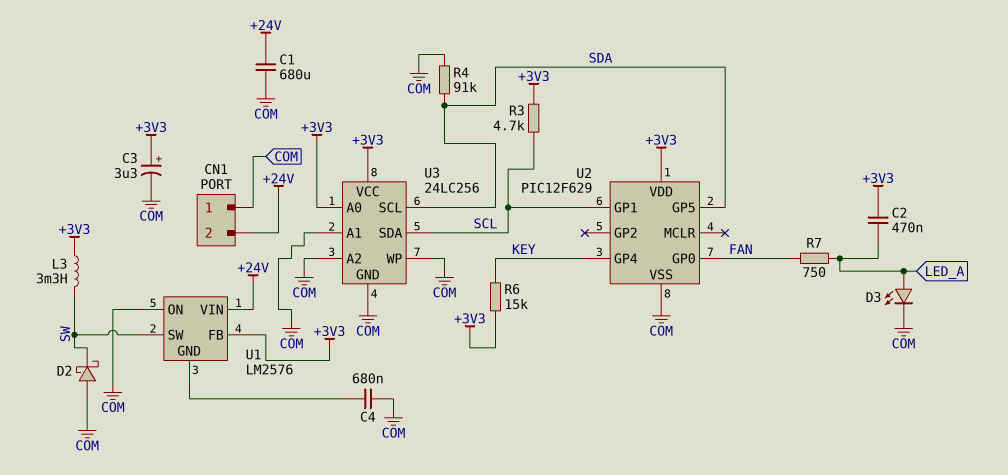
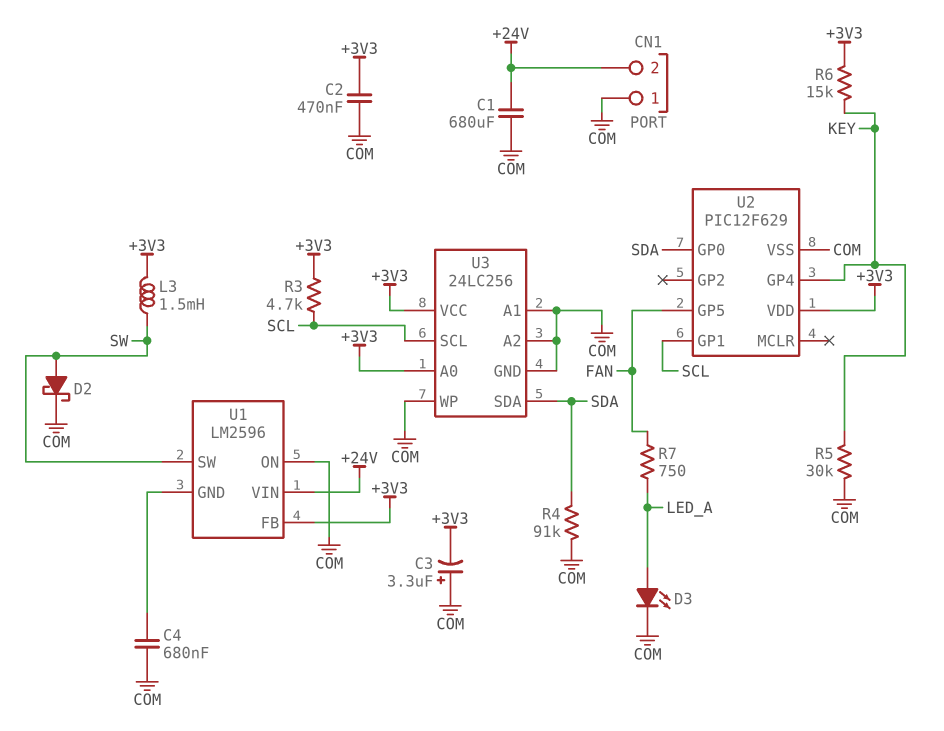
C2: 470nF (+3V3, LED_A) -> 470nF (+3V3, COM)
C3: 3.3uF (plus +3V3, minus COM) -> 3.3uF (plus COM, minus +3V3)
D2: schottky (A COM, K SW) -> schottky (A SW, K COM)
L3: 3.3mH (+3V3, SW) -> 1.5mH (+3V3, SW)
R5: none -> 30k (COM, KEY)
U1: LM2576 -> LM2596
U2 pin GP0: FAN -> SDA
U2 pin GP5: SDA -> FAN
U3 pin SCL: SDA -> SCL
U3 pin SDA: SCL -> SDA

